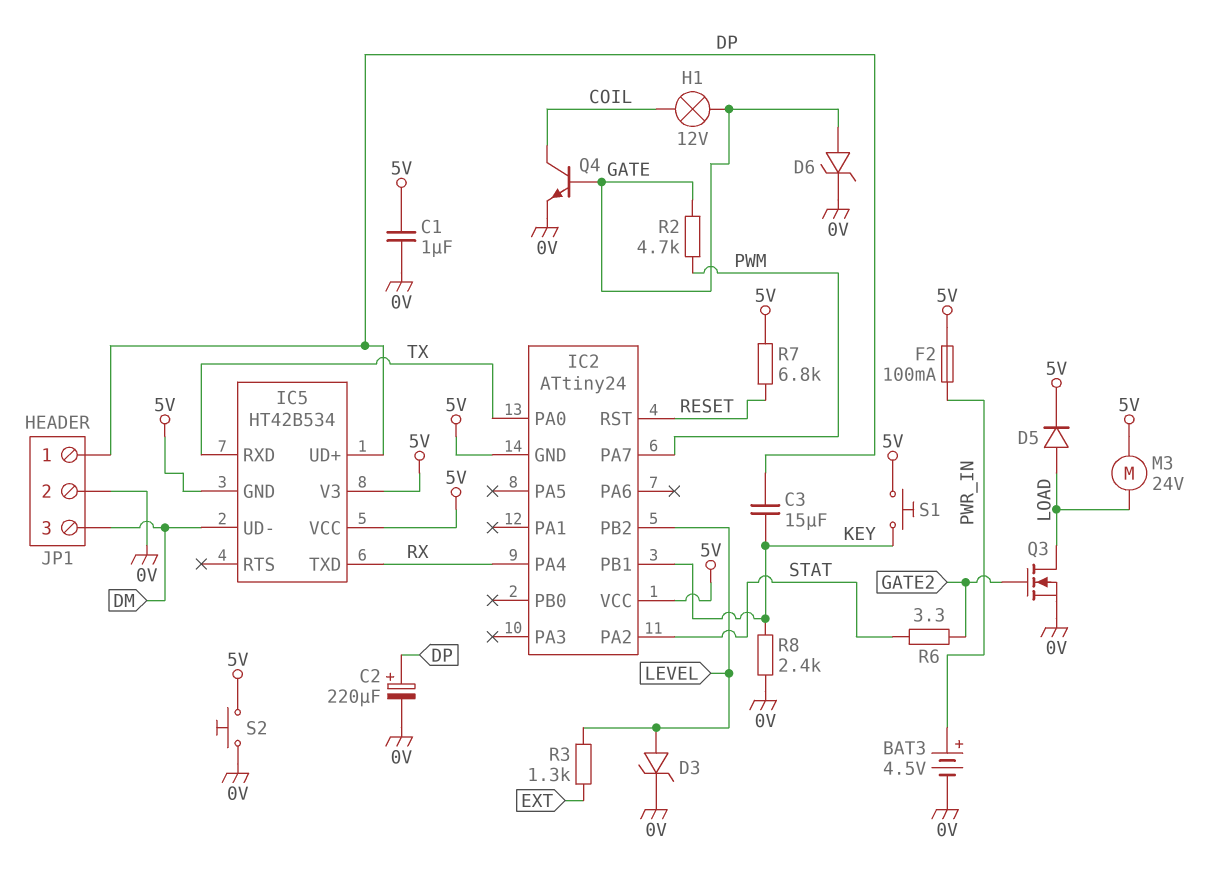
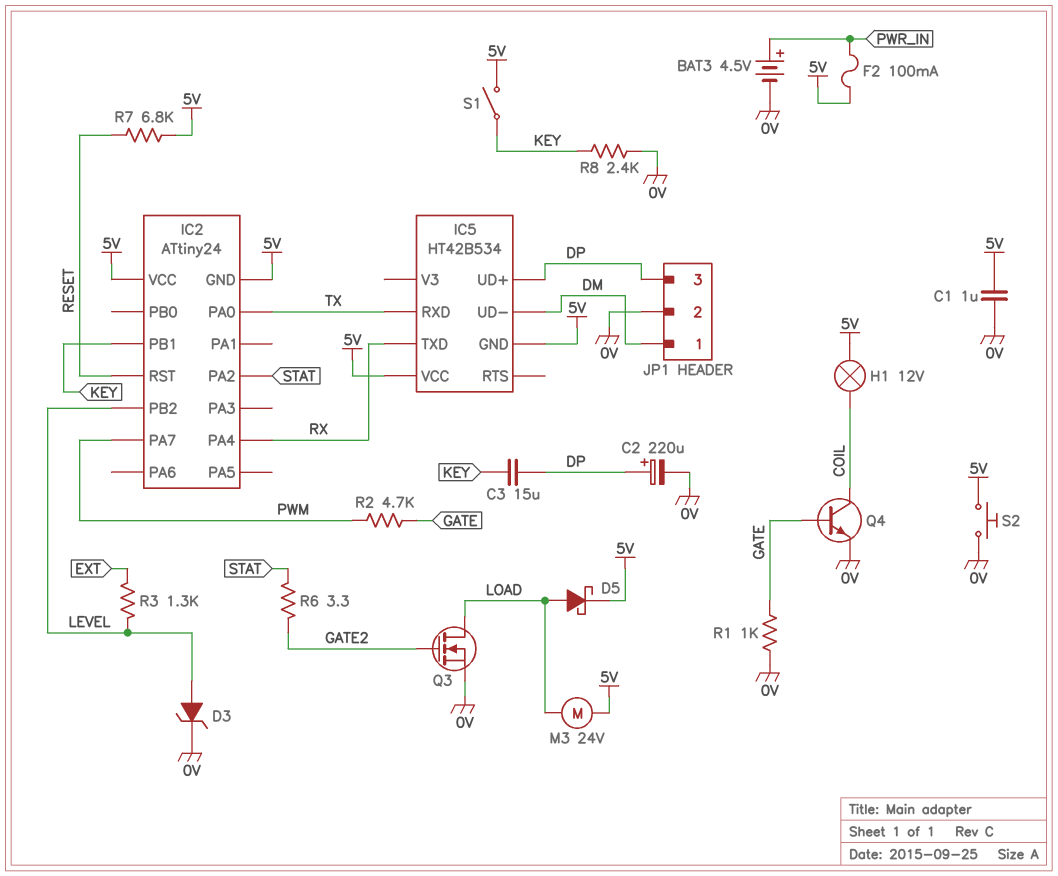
D5: diode (A LOAD, K 5V) -> schottky (A LOAD, K 5V)
D6: zener (A GATE, K 0V) -> none
H1: lamp 12V (COIL, GATE) -> lamp 12V (5V, COIL)
IC5 pin V3: 5V -> none
JP1 pin 1: DP -> DM
JP1 pin 3: DM -> DP
R1: none -> 1k (0V, GATE)
S1: button (5V, KEY) -> switch (5V, KEY)

